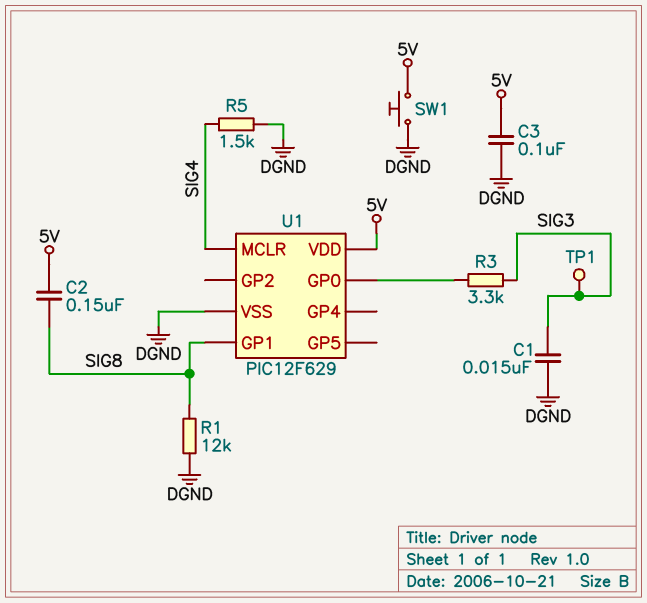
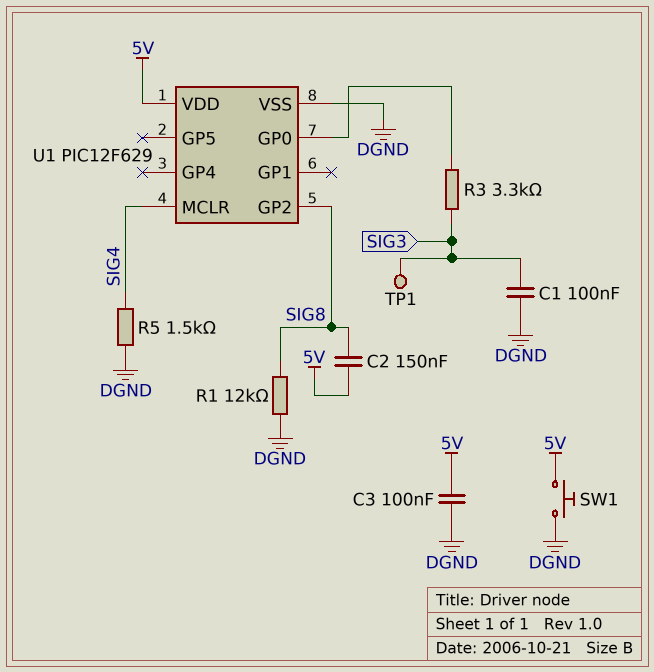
C1: 15nF (DGND, SIG3) -> 100nF (DGND, SIG3)
U1 pin GP1: SIG8 -> none
U1 pin GP2: none -> SIG8

